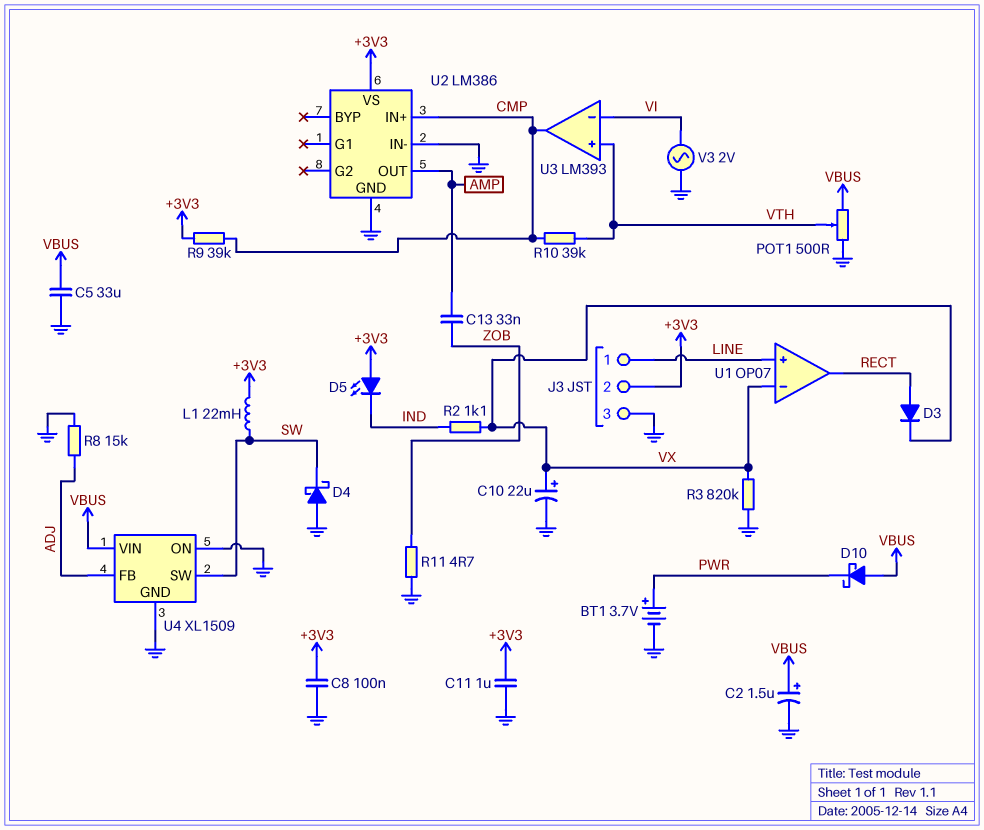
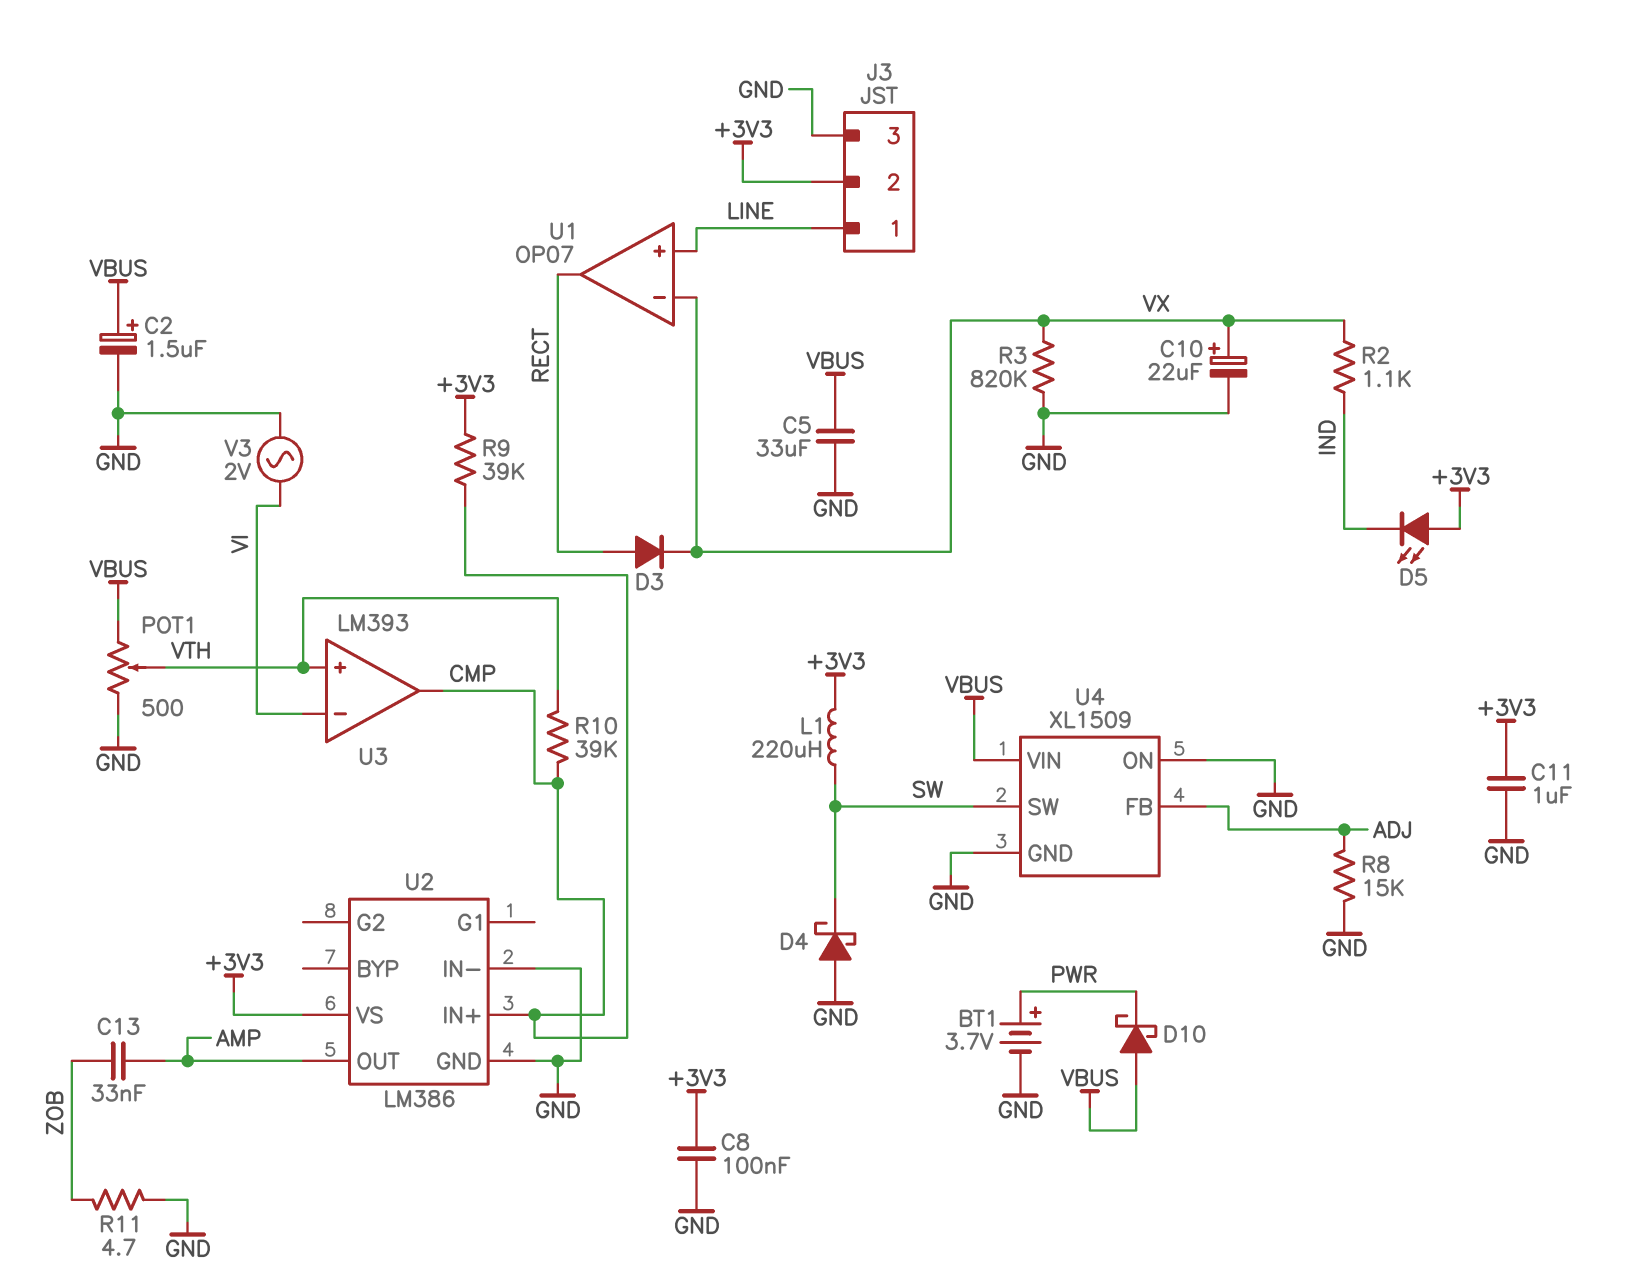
L1: 22mH (+3V3, SW) -> 220uH (+3V3, SW)

